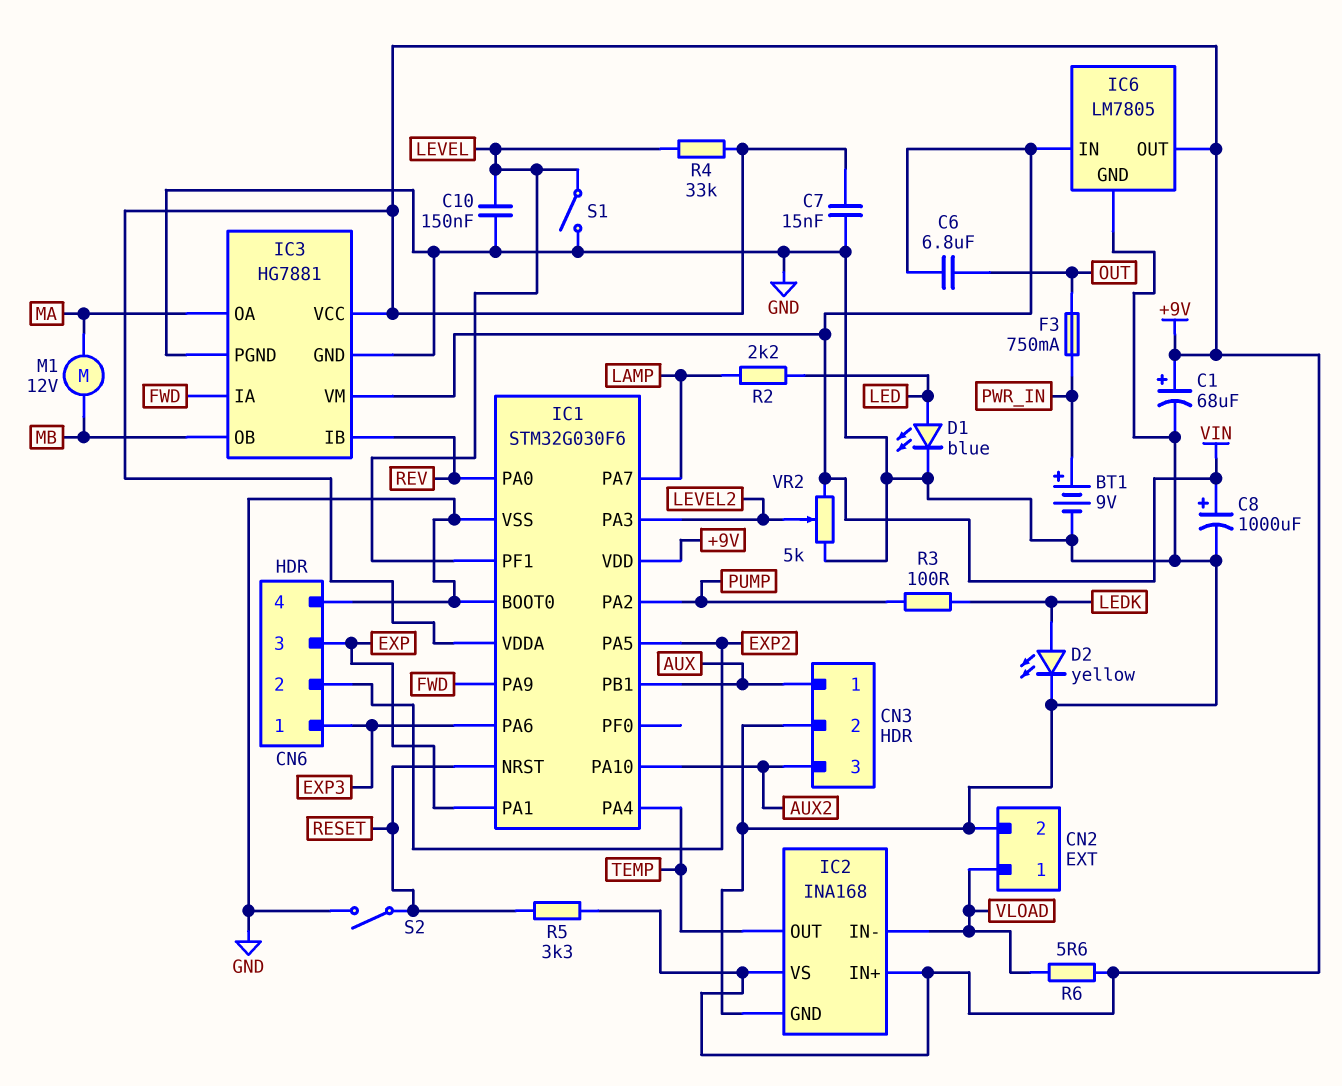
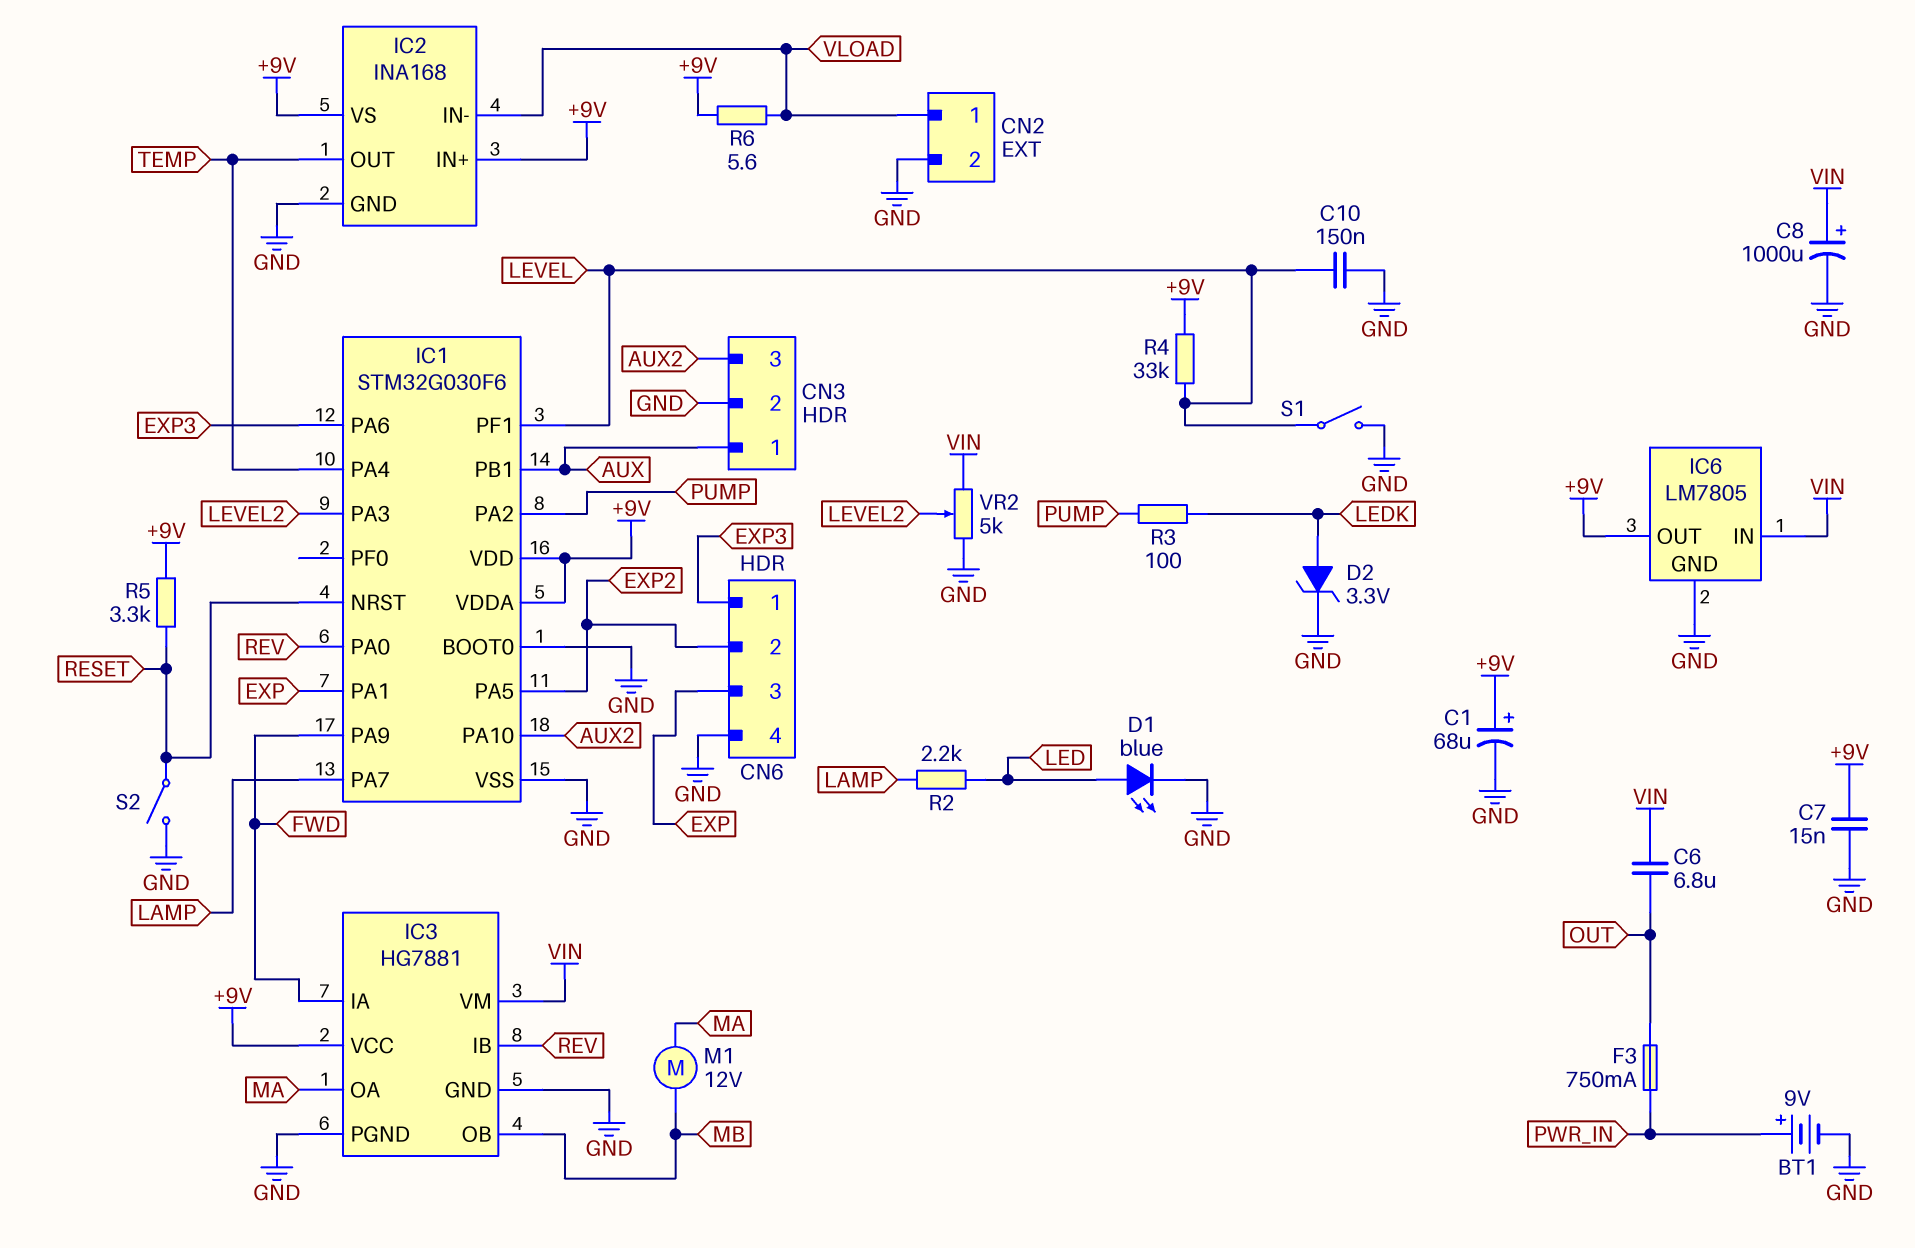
D2: LED yellow (A LEDK, K GND) -> zener 3.3V (A LEDK, K GND)

